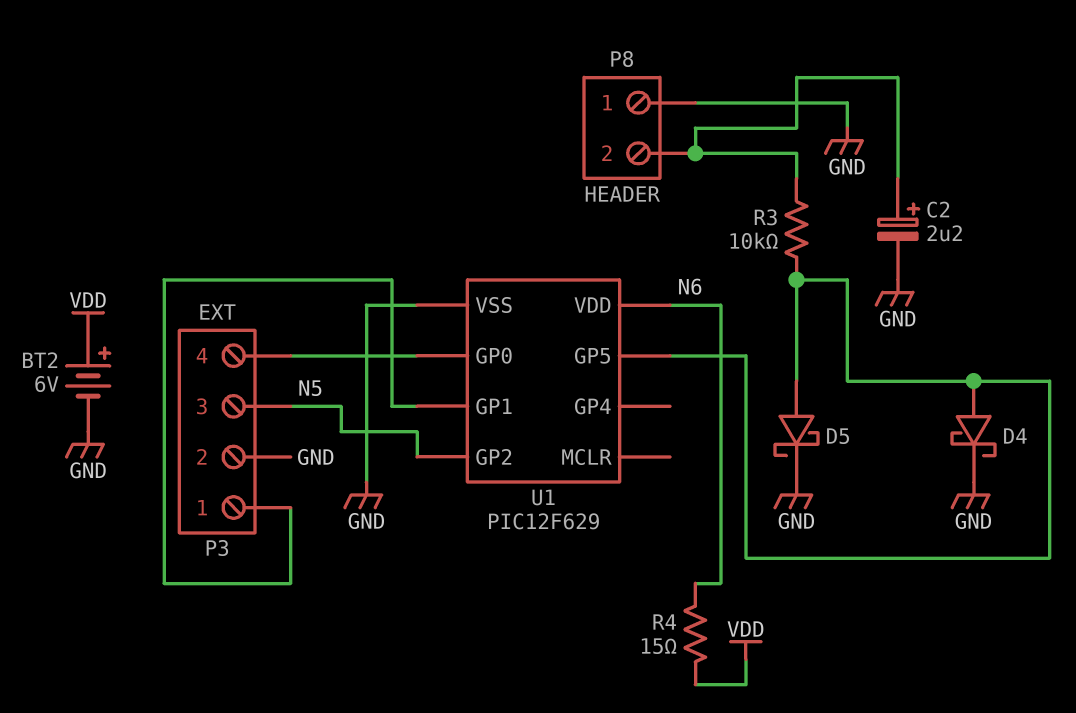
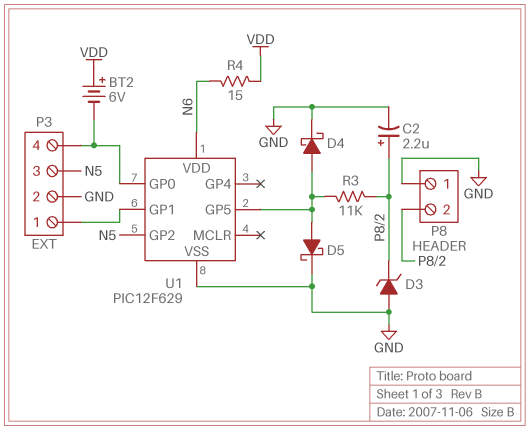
BT2: 6V (plus VDD, minus GND) -> 6V (plus VDD, minus P3/4)
D3: none -> zener (A GND, K P8/2)
R3: 10k (P8/2, U1/GP5) -> 11k (P8/2, U1/GP5)

